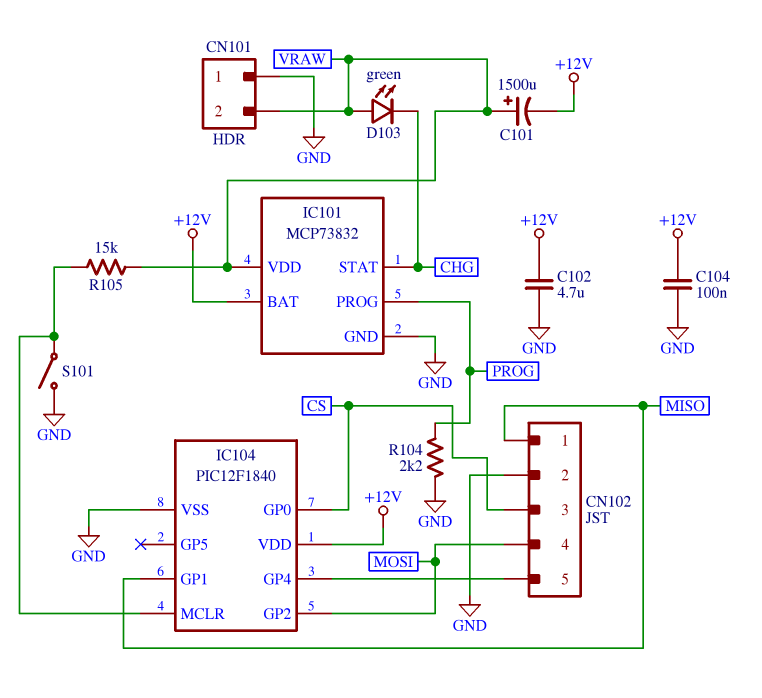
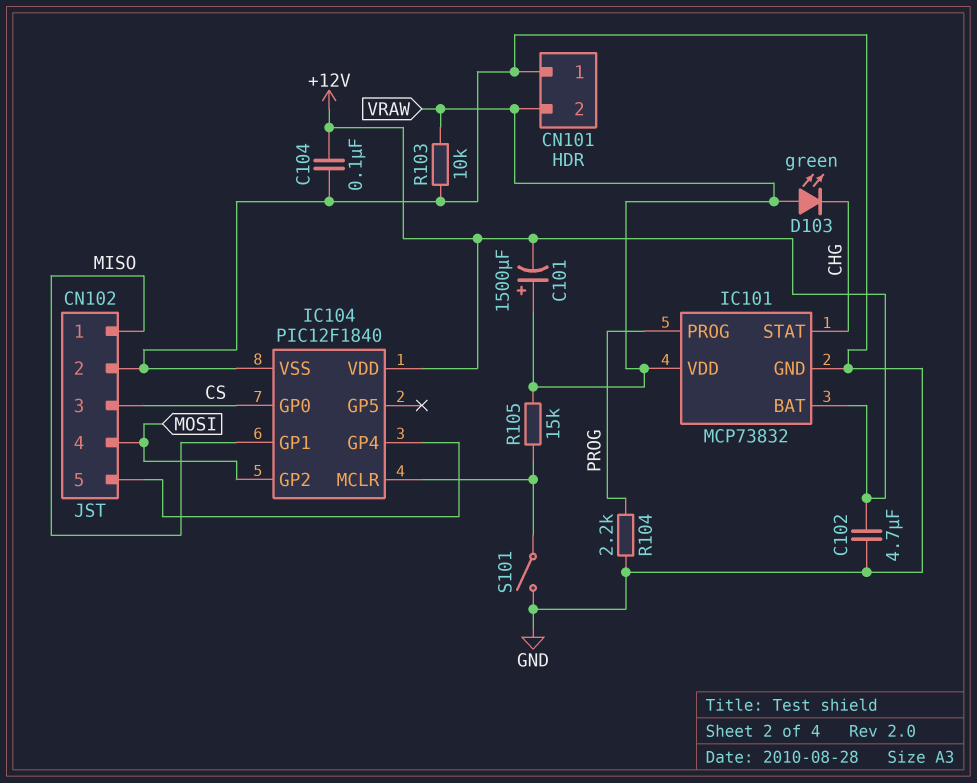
R103: none -> 10k (GND, VRAW)

